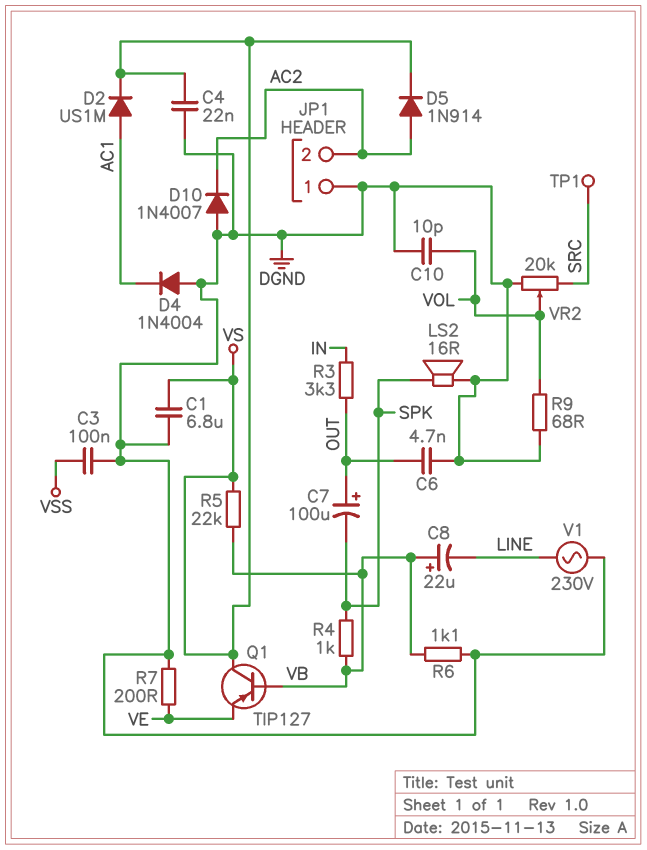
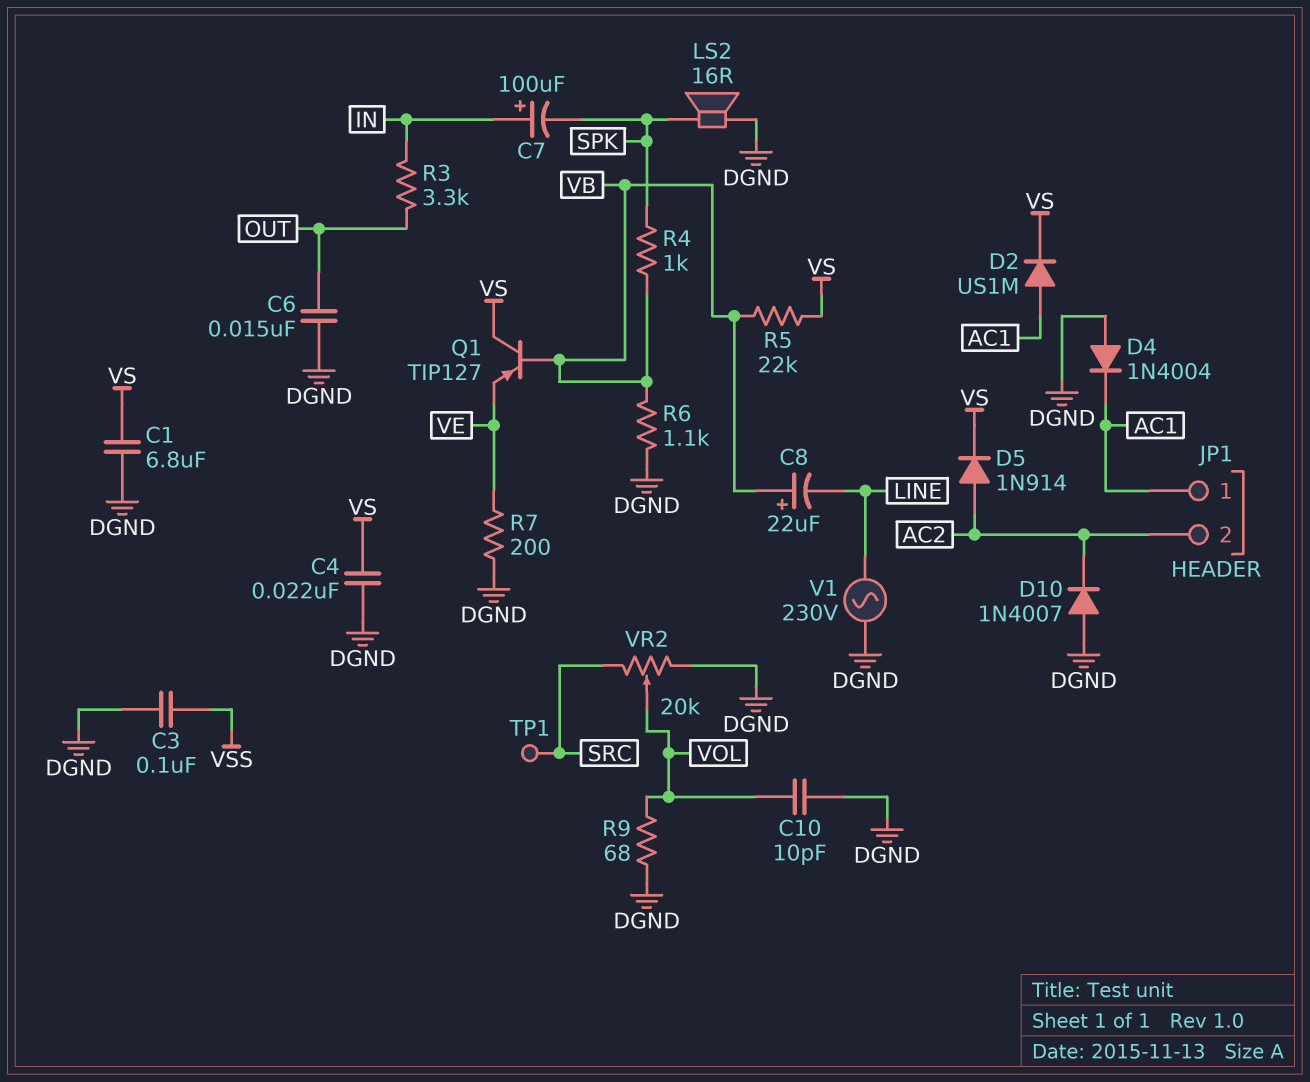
C6: 4.7nF (DGND, OUT) -> 15nF (DGND, OUT)
C7: 100uF (plus OUT, minus SPK) -> 100uF (plus IN, minus SPK)
JP1 pin 1: DGND -> AC1

